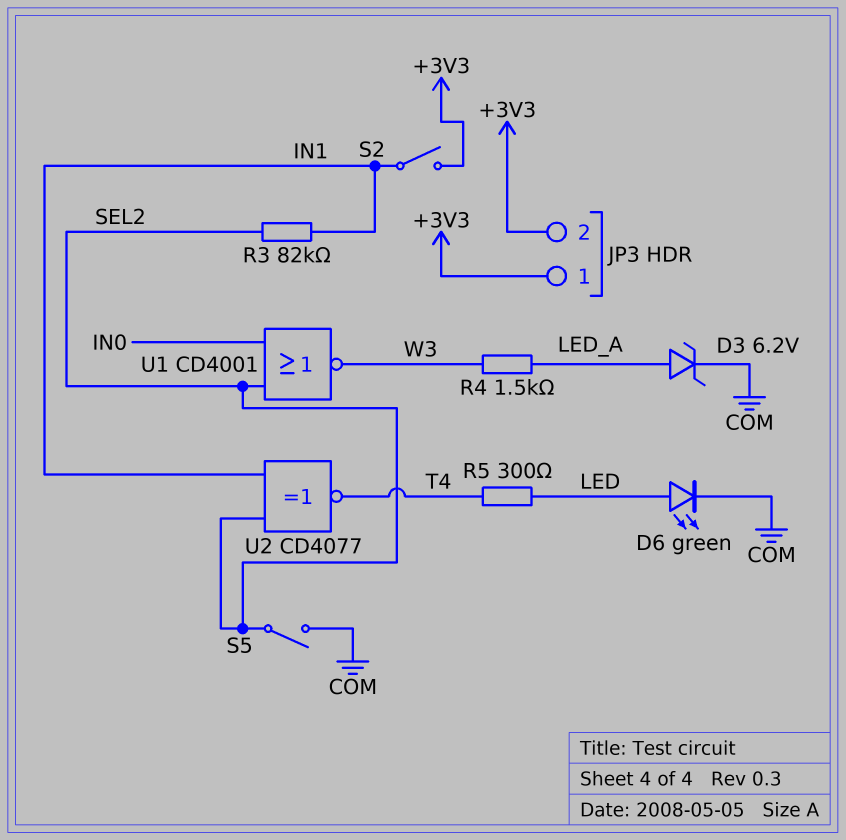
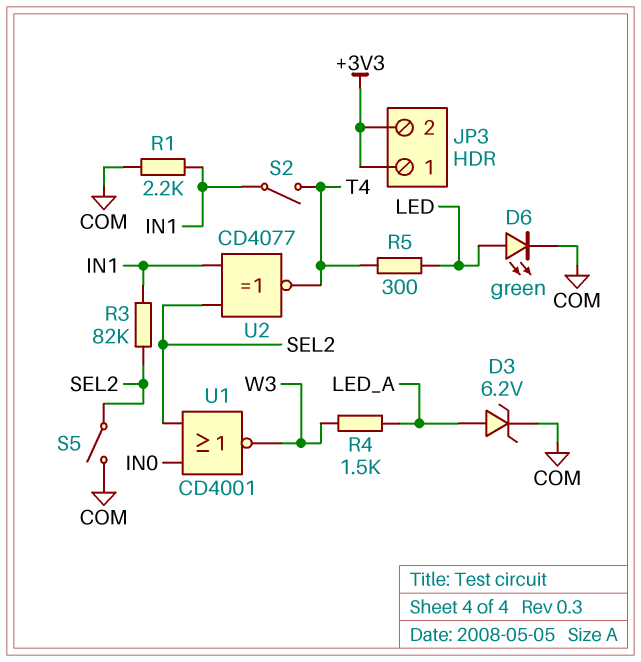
R1: none -> 2.2k (COM, IN1)
S2: switch (+3V3, IN1) -> switch (IN1, T4)

